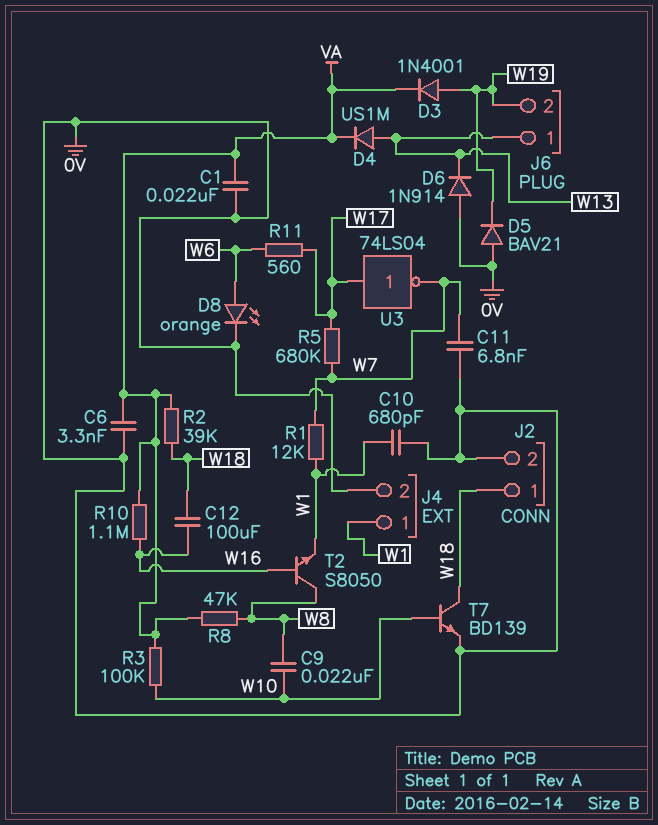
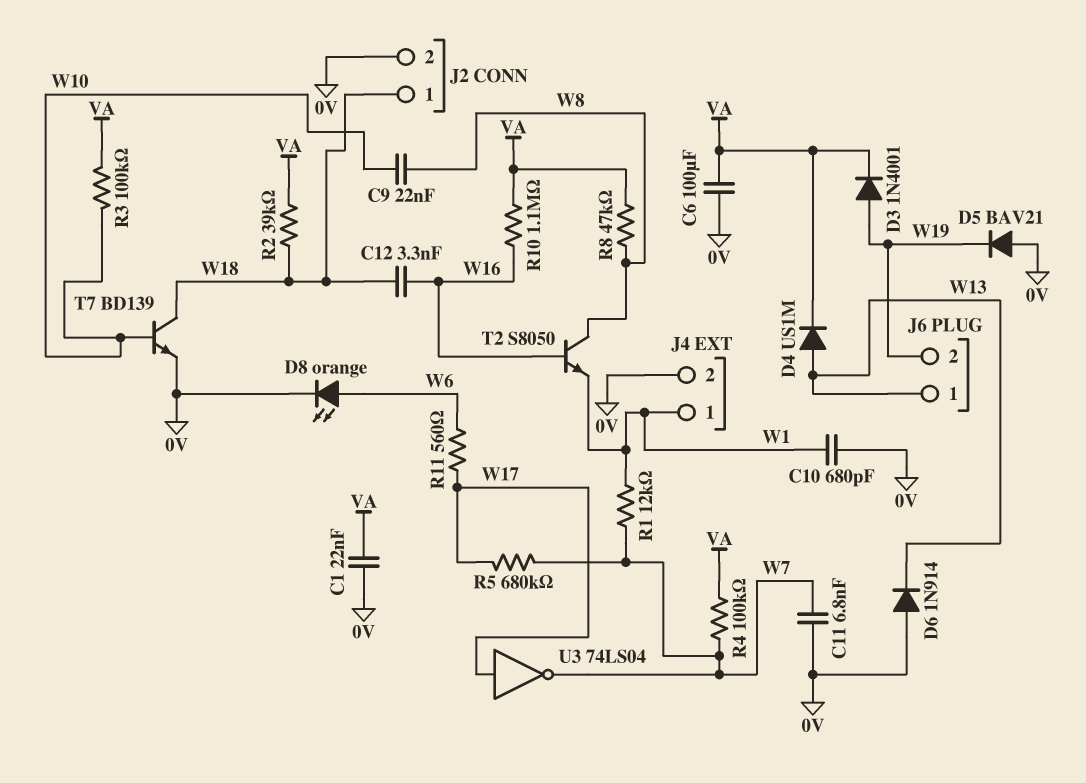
C6: 3.3nF (0V, VA) -> 100uF (0V, VA)
C12: 100uF (W16, W18) -> 3.3nF (W16, W18)
R4: none -> 100k (VA, W7)

